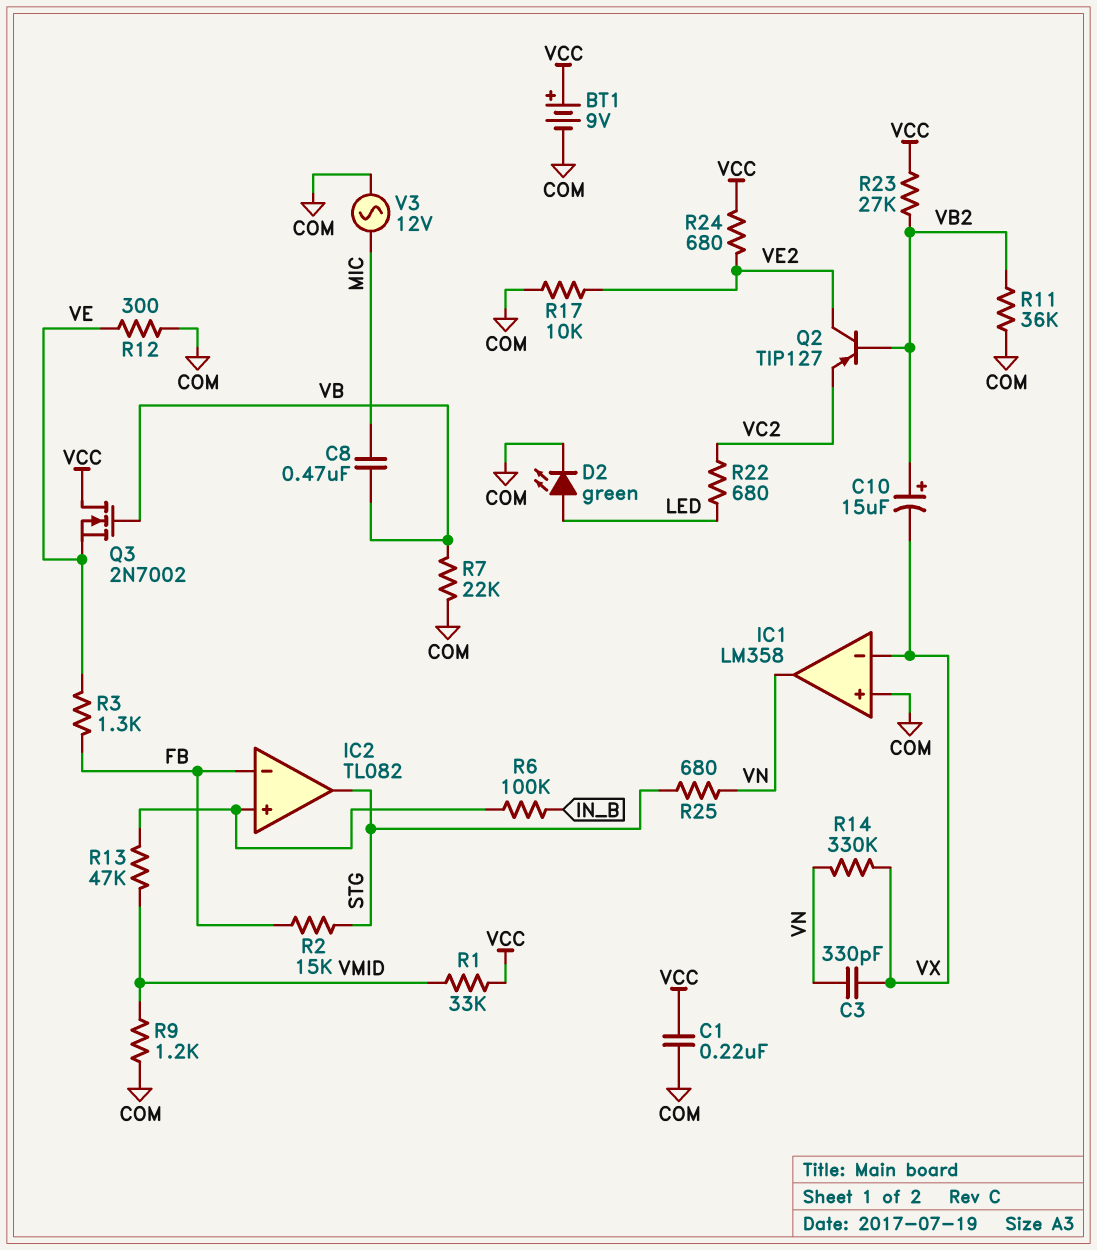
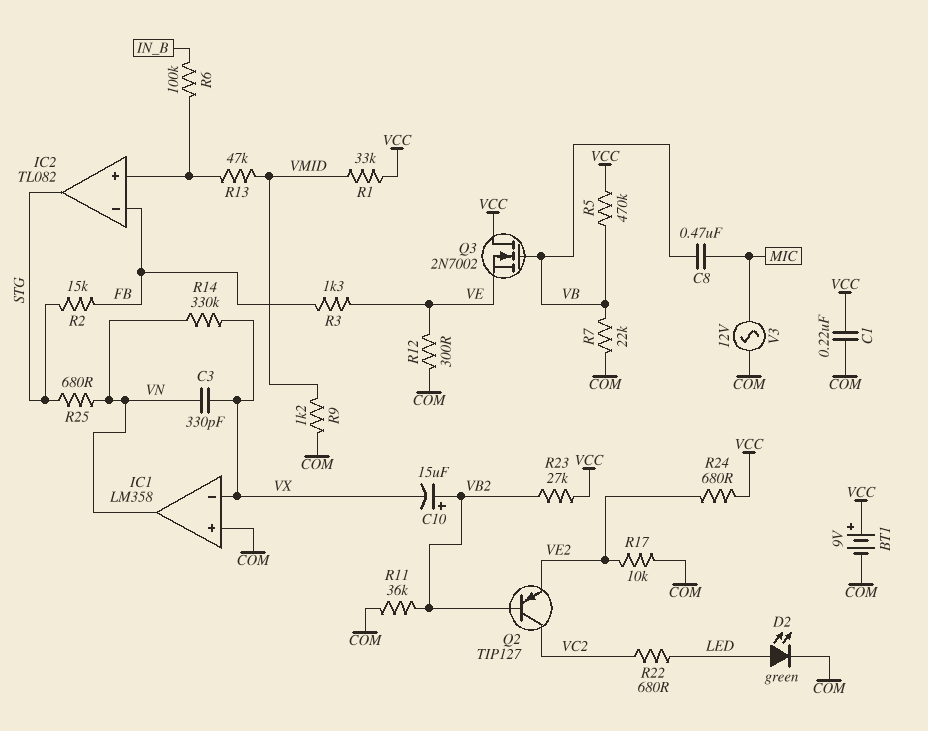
Q2: PNP TIP127 (B VB2, C VE2, E VC2) -> PNP TIP127 (B VB2, C VC2, E VE2)
R5: none -> 470k (VB, VCC)

